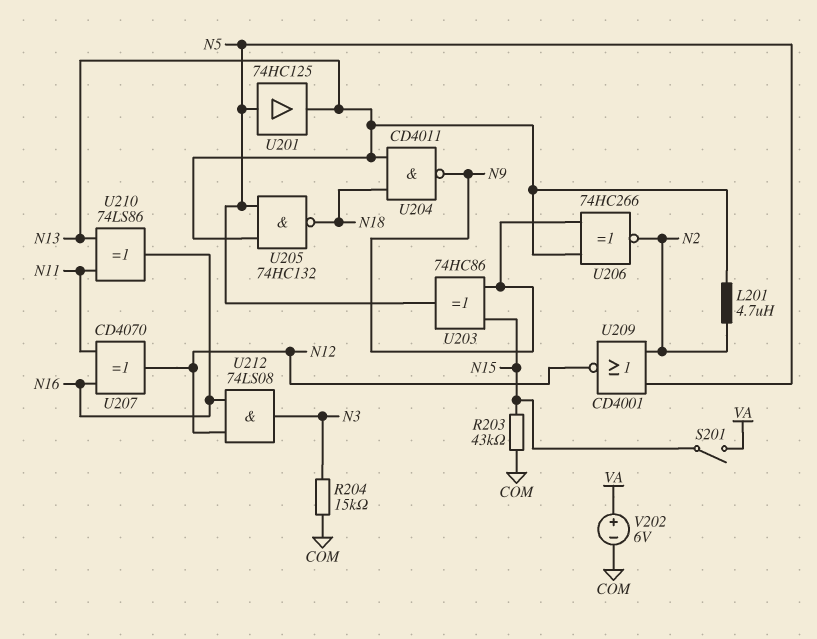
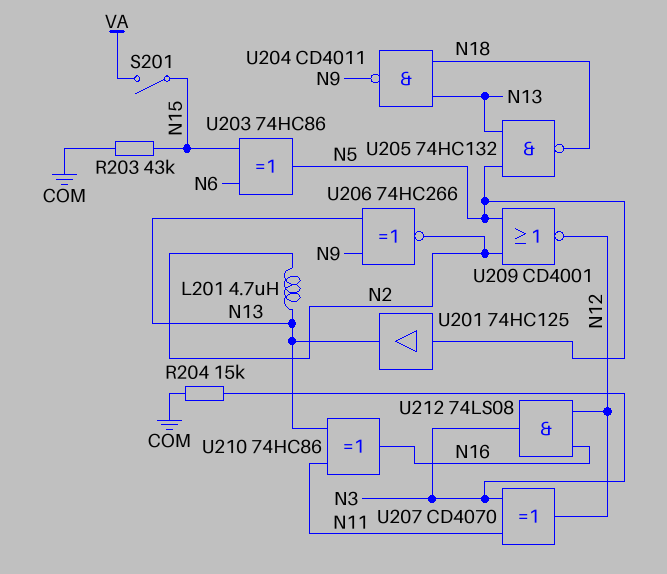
U203: XOR 74HC86 (in N9, in N15, out N5) -> XOR 74HC86 (in N6, in N15, out N5)
U207: XOR CD4070 (in N11, in N16, out N12) -> XOR CD4070 (in N3, in N11, out N12)
U210: XOR 74LS86 (in N11, in N13, out N16) -> XOR 74HC86 (in N11, in N13, out N16)
V202: 6V (plus VA, minus COM) -> none

